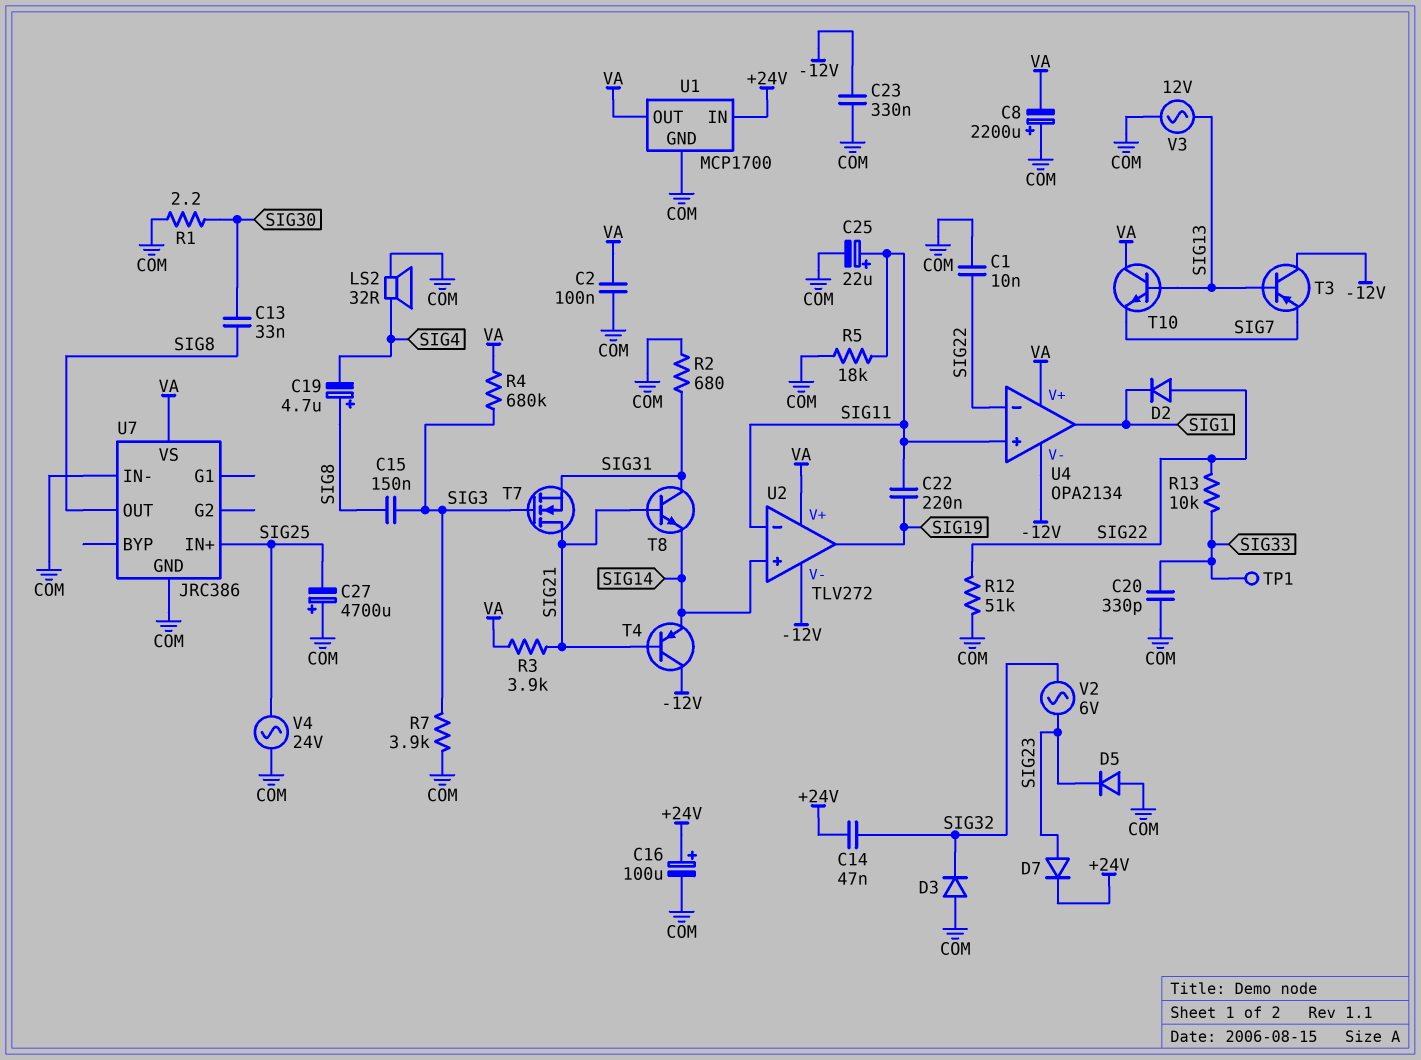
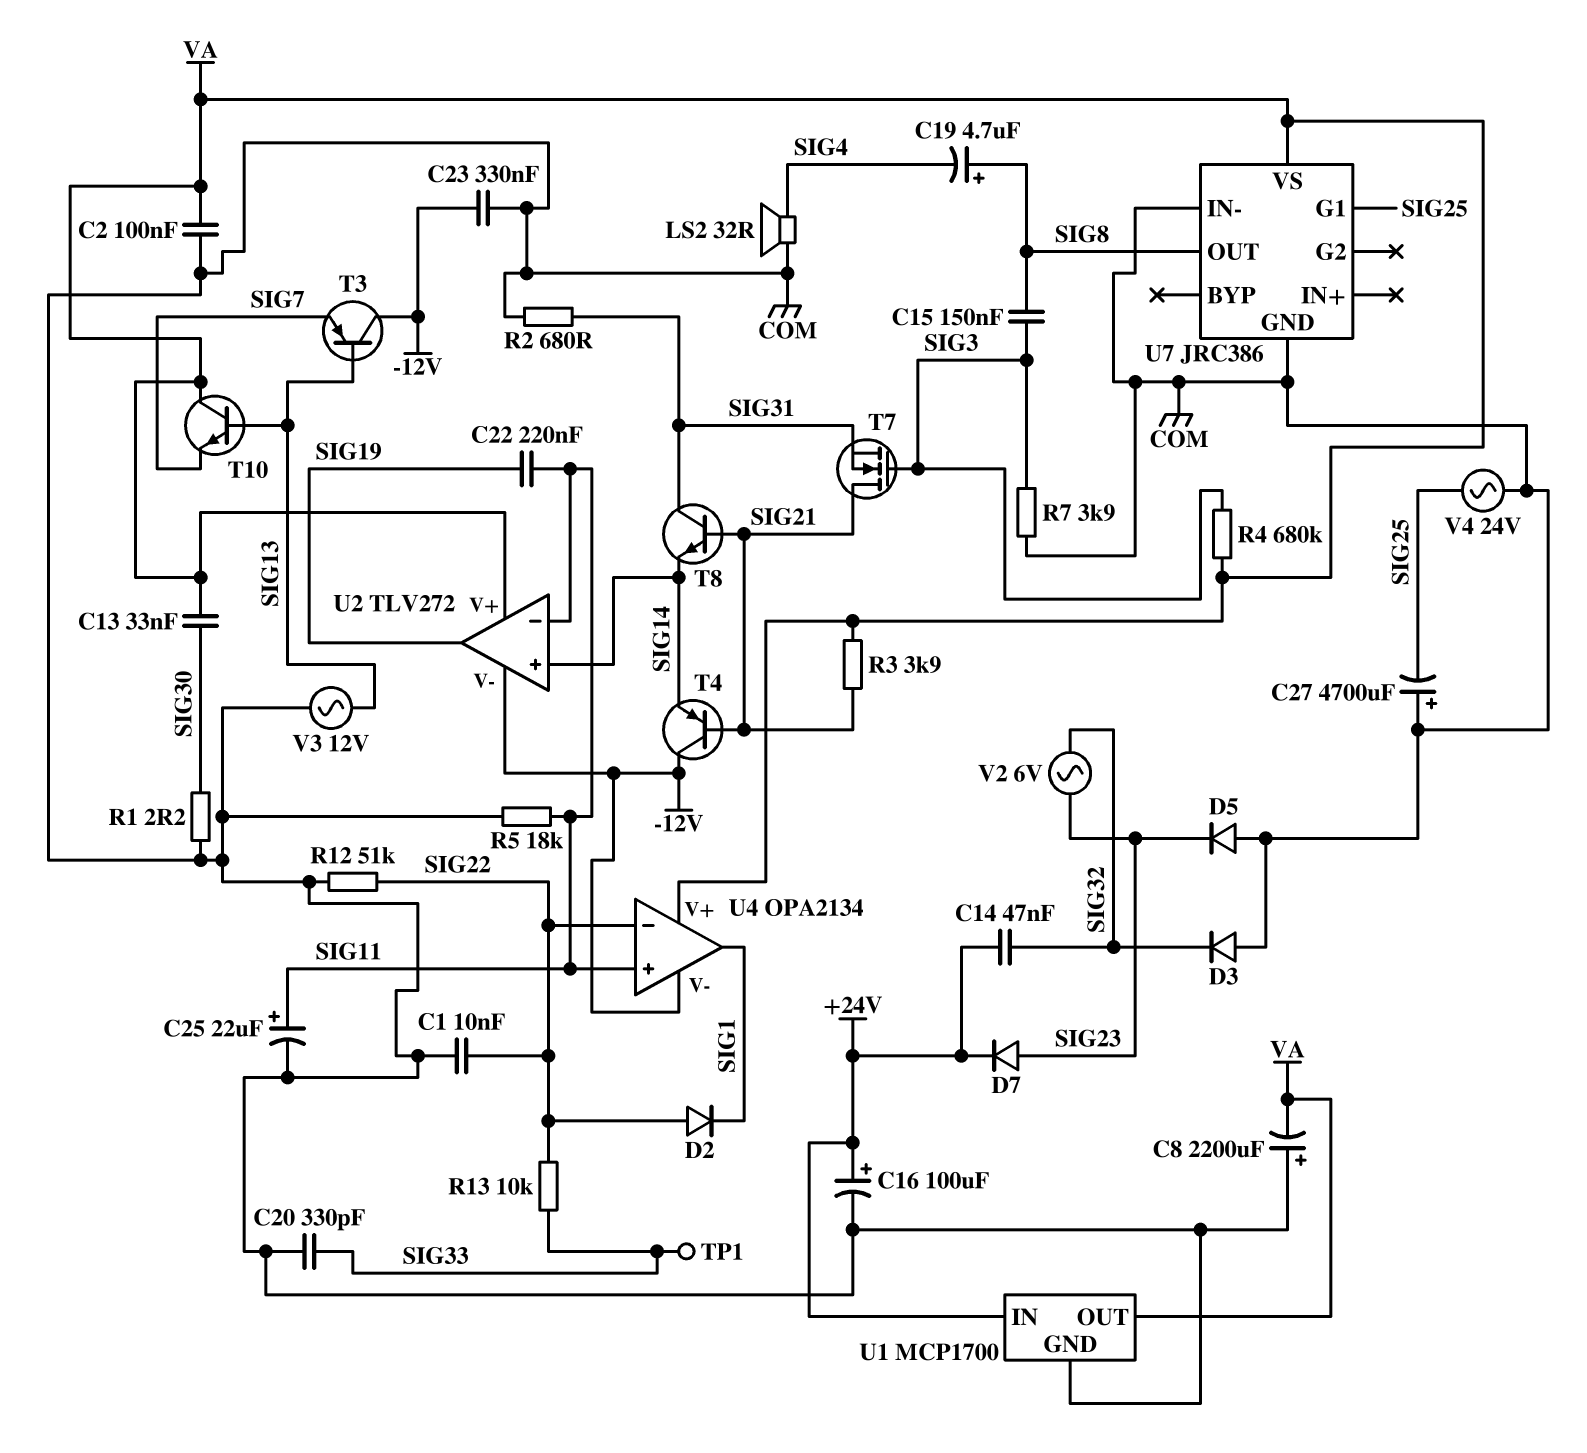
C13: 33nF (SIG8, SIG30) -> 33nF (SIG30, VA)
U7 pin G1: none -> SIG25
U7 pin IN+: SIG25 -> none

